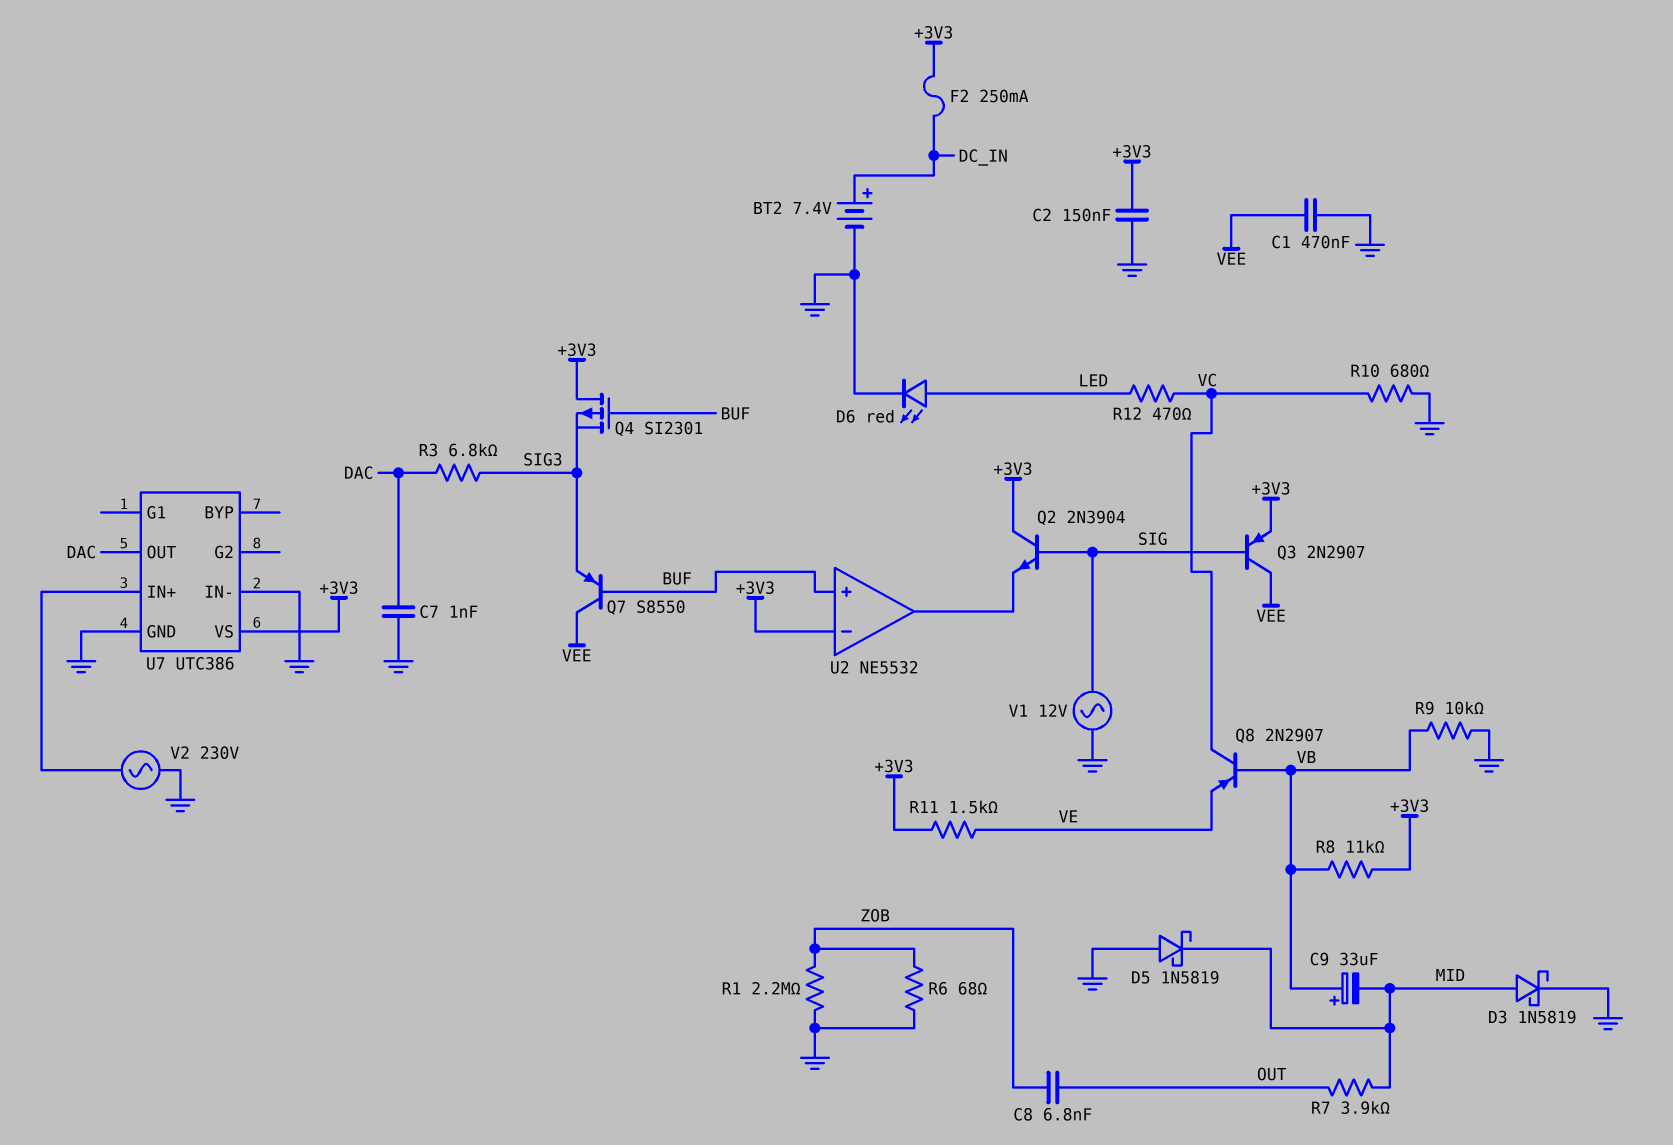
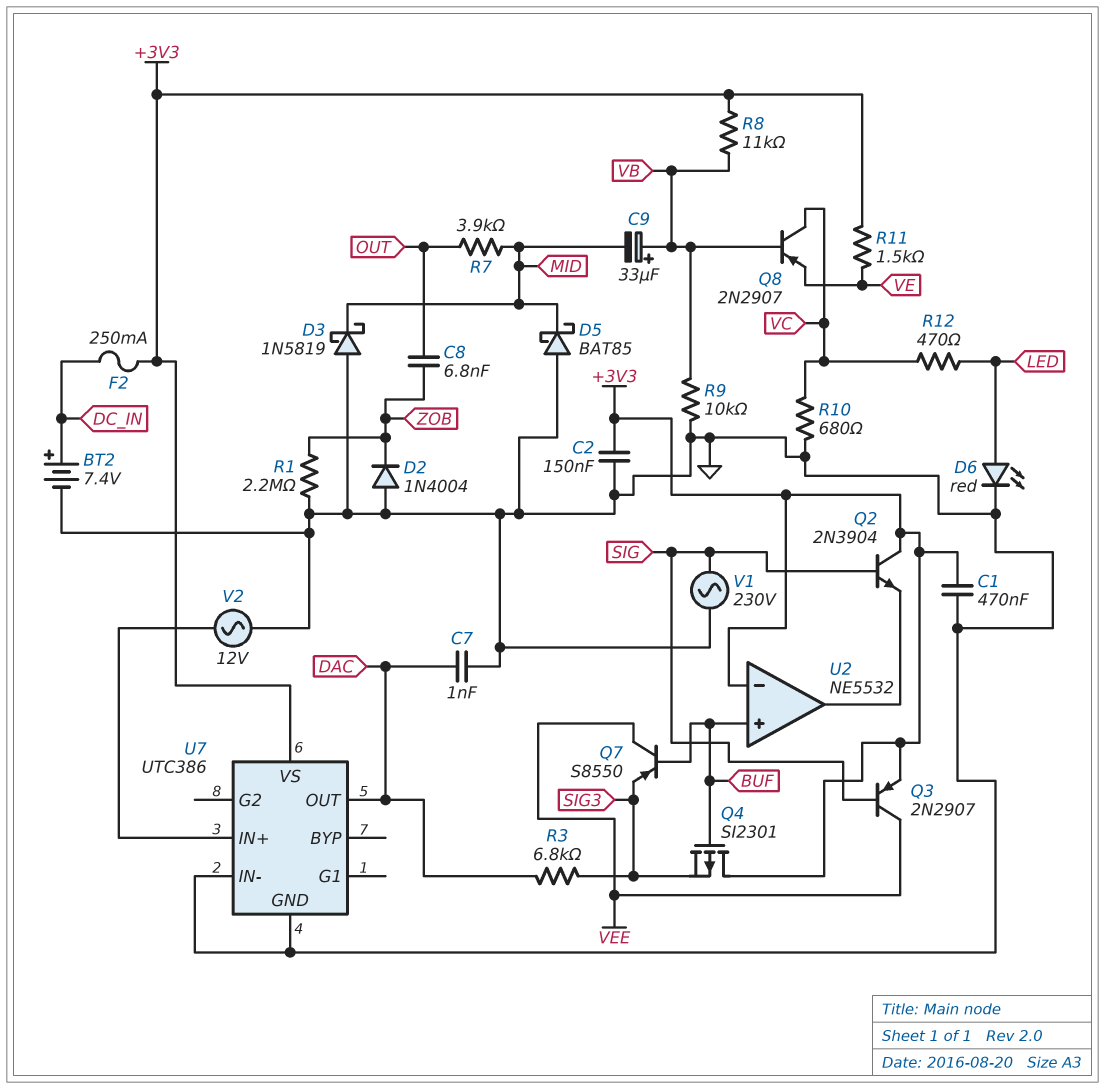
C1: 470nF (GND, VEE) -> 470nF (+3V3, GND)
D2: none -> diode 1N4004 (A GND, K ZOB)
D3: schottky 1N5819 (A MID, K GND) -> schottky 1N5819 (A GND, K MID)
D5: schottky 1N5819 (A GND, K MID) -> schottky BAT85 (A GND, K MID)
R6: 68 (GND, ZOB) -> none
V1: AC 12V (GND, SIG) -> AC 230V (GND, SIG)
V2: AC 230V (GND, U7/IN+) -> AC 12V (GND, U7/IN+)

